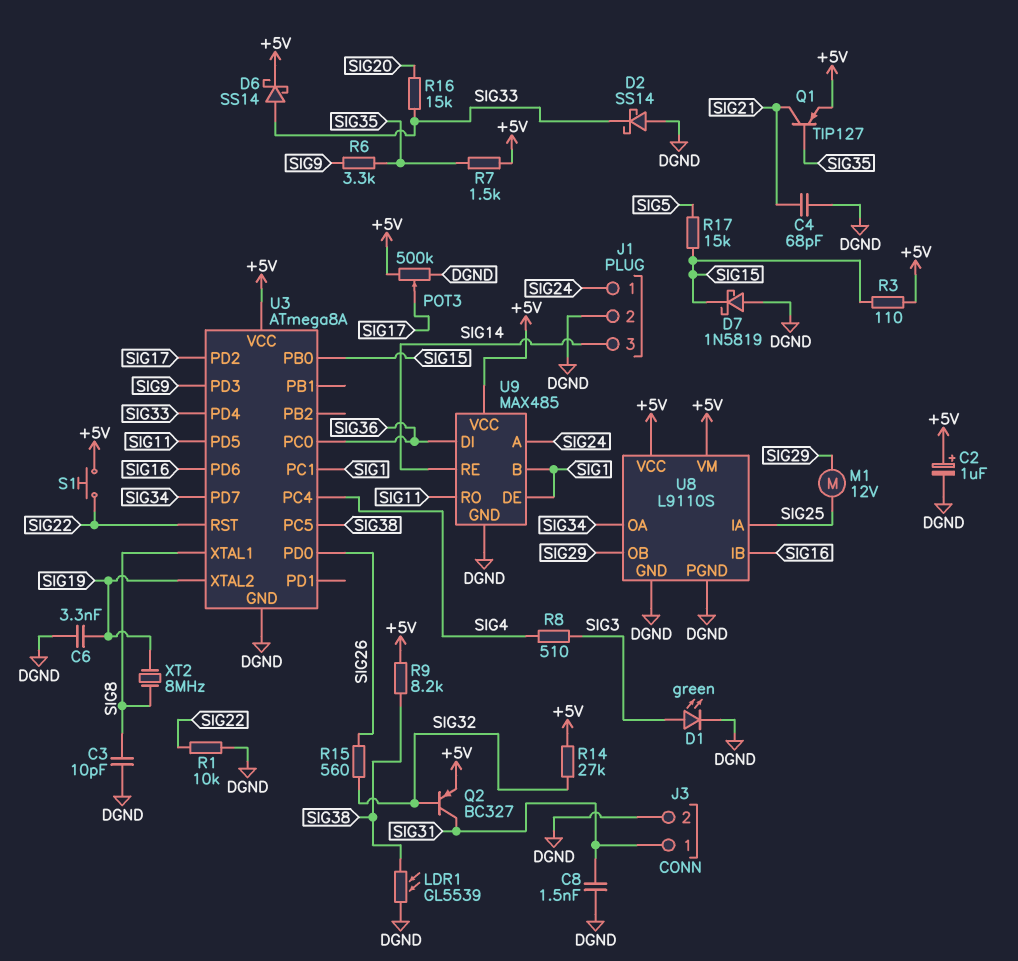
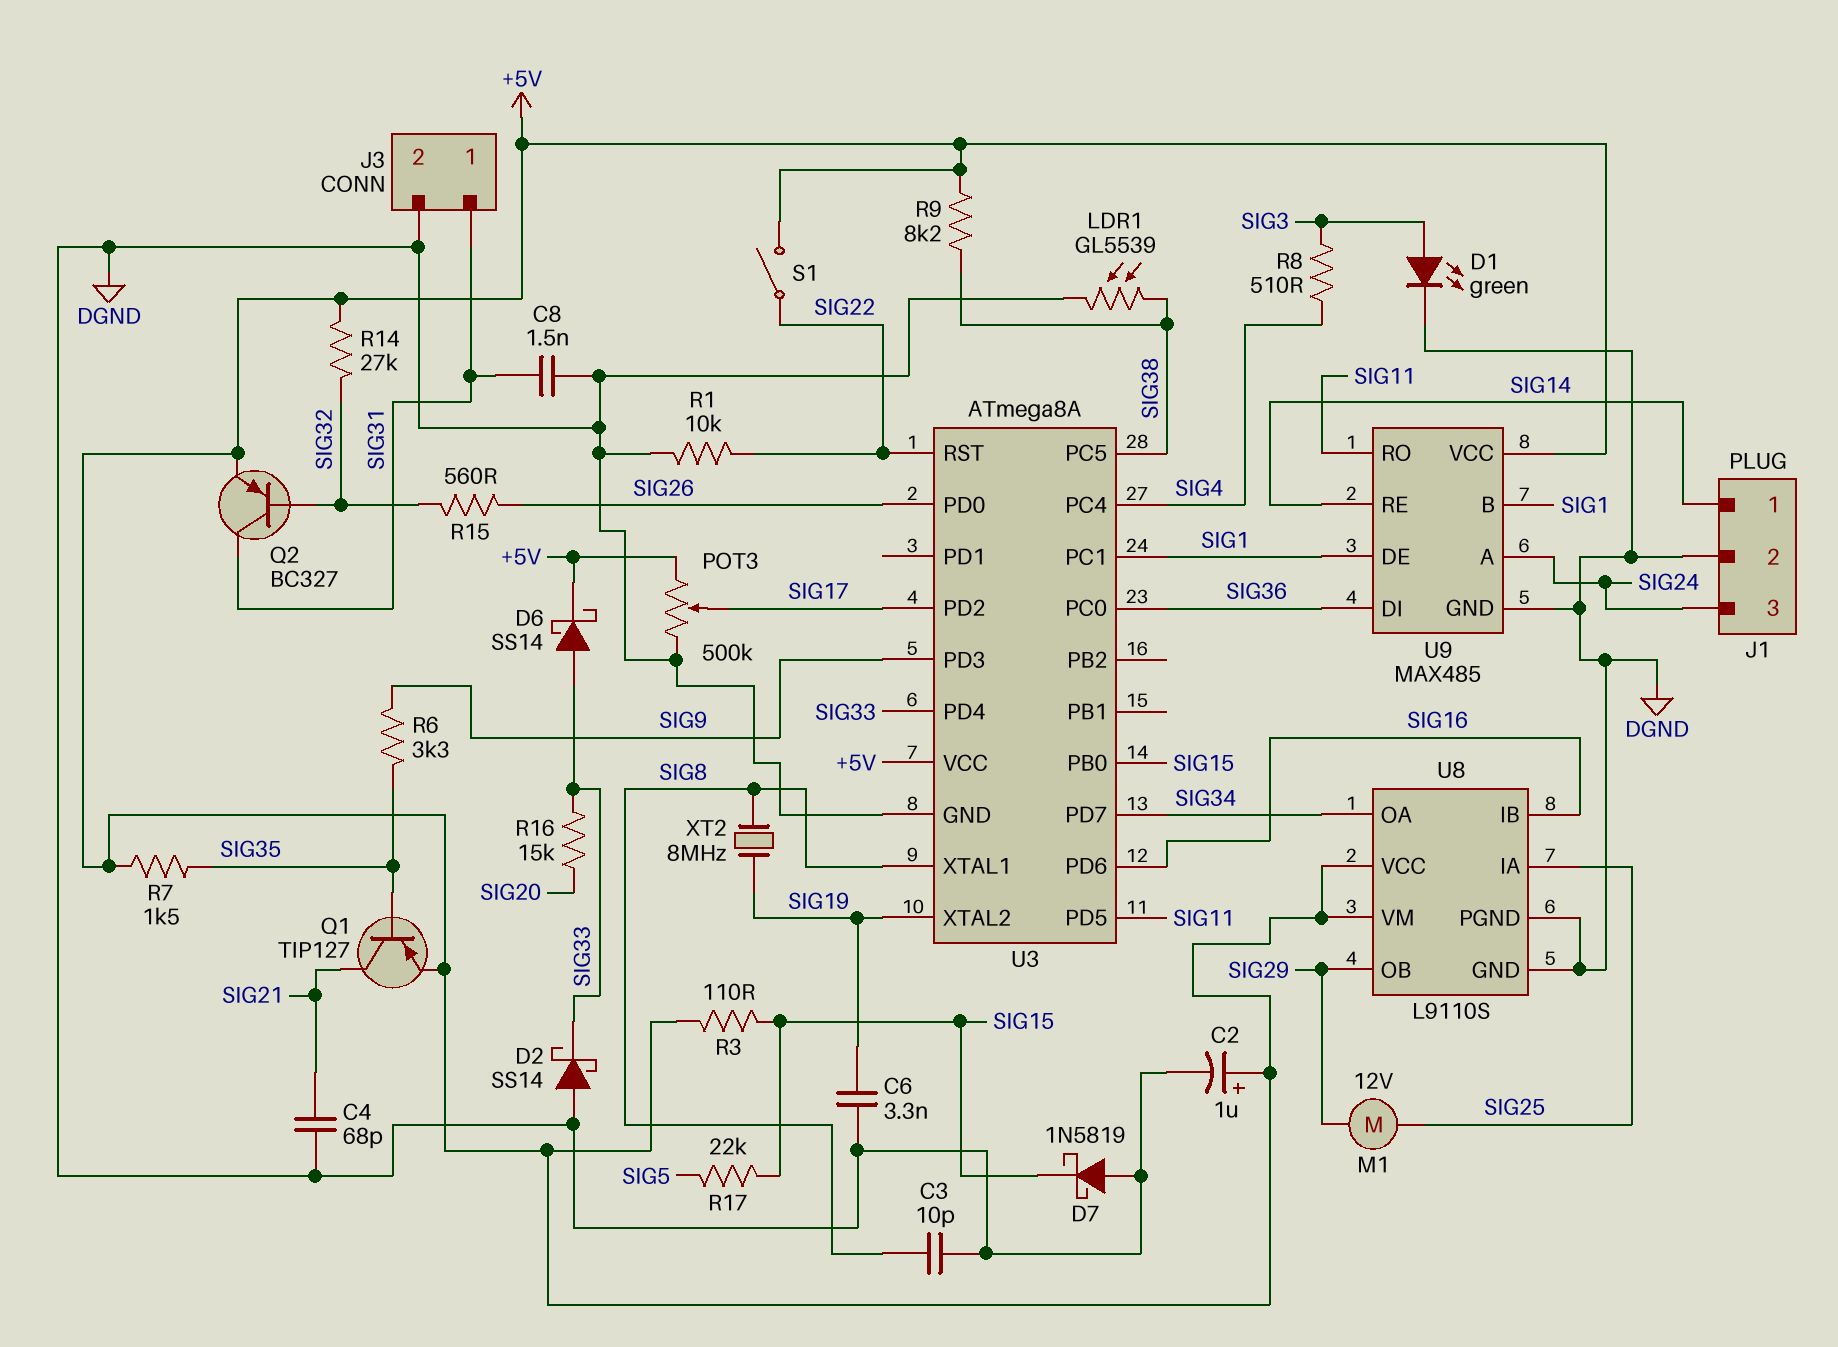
J1 pin 1: SIG24 -> SIG14
J1 pin 3: SIG14 -> SIG24
R17: 15k (SIG5, SIG15) -> 22k (SIG5, SIG15)
S1: button (+5V, SIG22) -> switch (+5V, SIG22)

